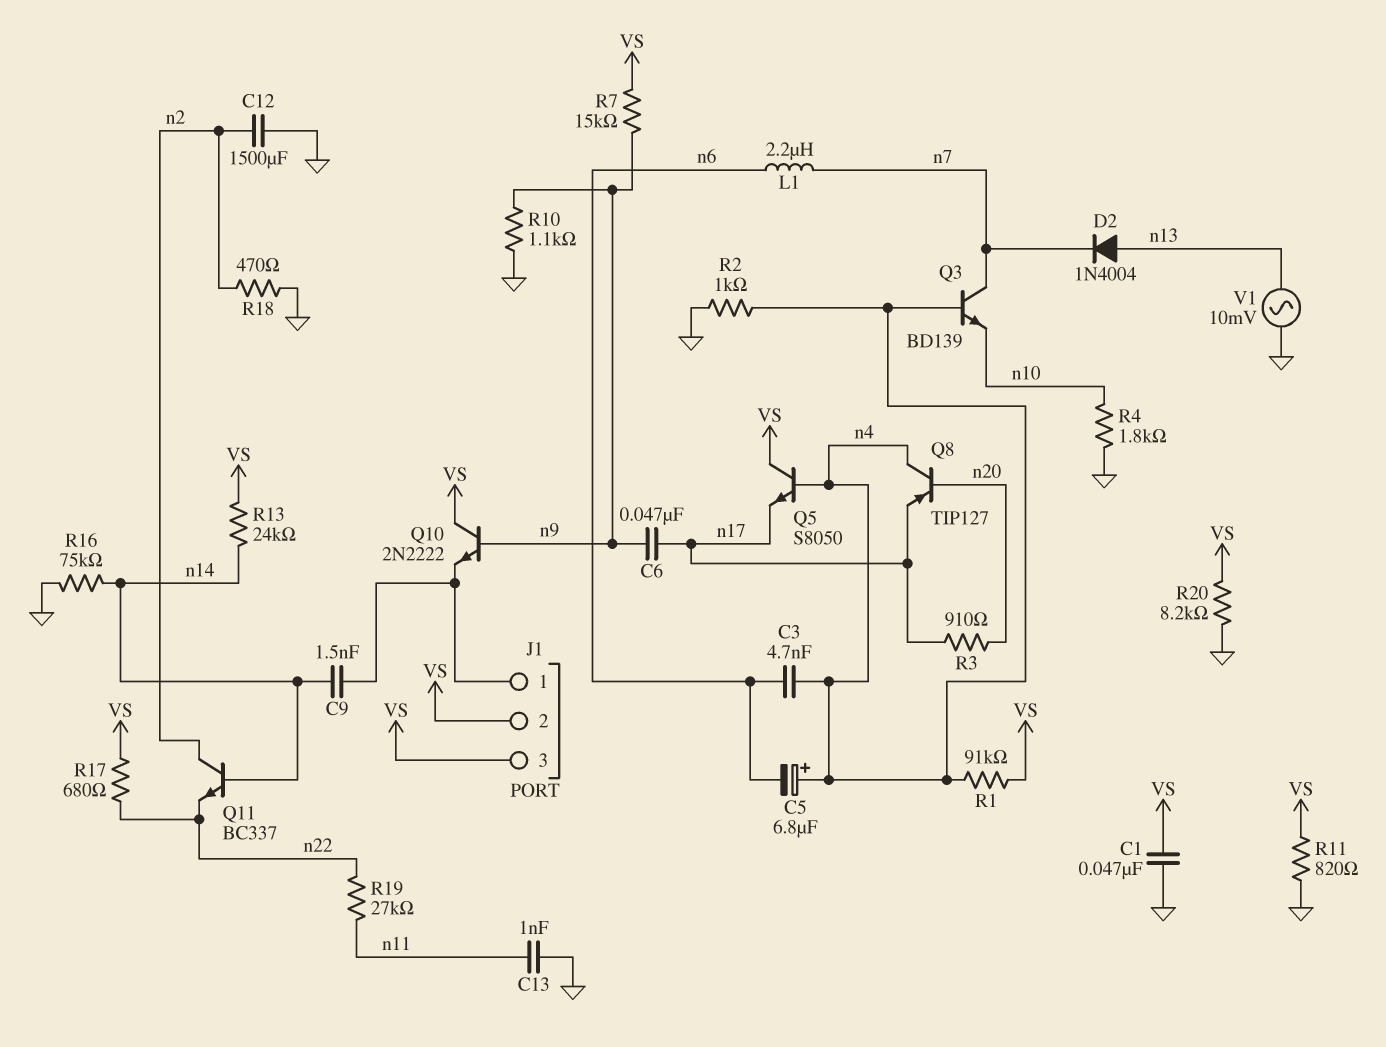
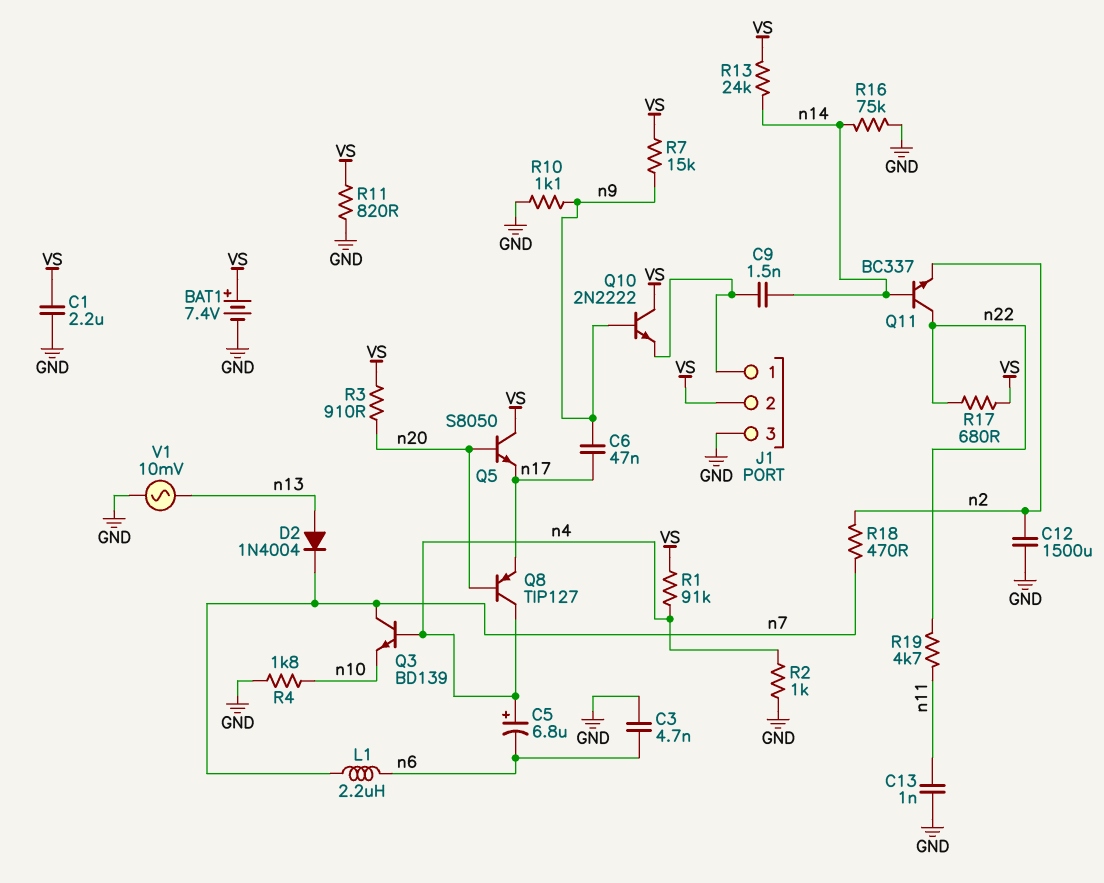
BAT1: none -> 7.4V (plus VS, minus GND)
C1: 47nF (GND, VS) -> 2.2uF (GND, VS)
C3: 4.7nF (n4, n6) -> 4.7nF (GND, n6)
J1 pin 3: VS -> GND
Q5: NPN S8050 (B n4, C VS, E n17) -> NPN S8050 (B n20, C VS, E n17)
Q11: NPN BC337 (B n14, C n2, E n22) -> NPN BC337 (B n14, C n22, E n2)
R3: 910 (n17, n20) -> 910 (VS, n20)
R18: 470 (GND, n2) -> 470 (n2, n7)
R19: 27k (n11, n22) -> 4.7k (n11, n22)
R20: 8.2k (GND, VS) -> none

